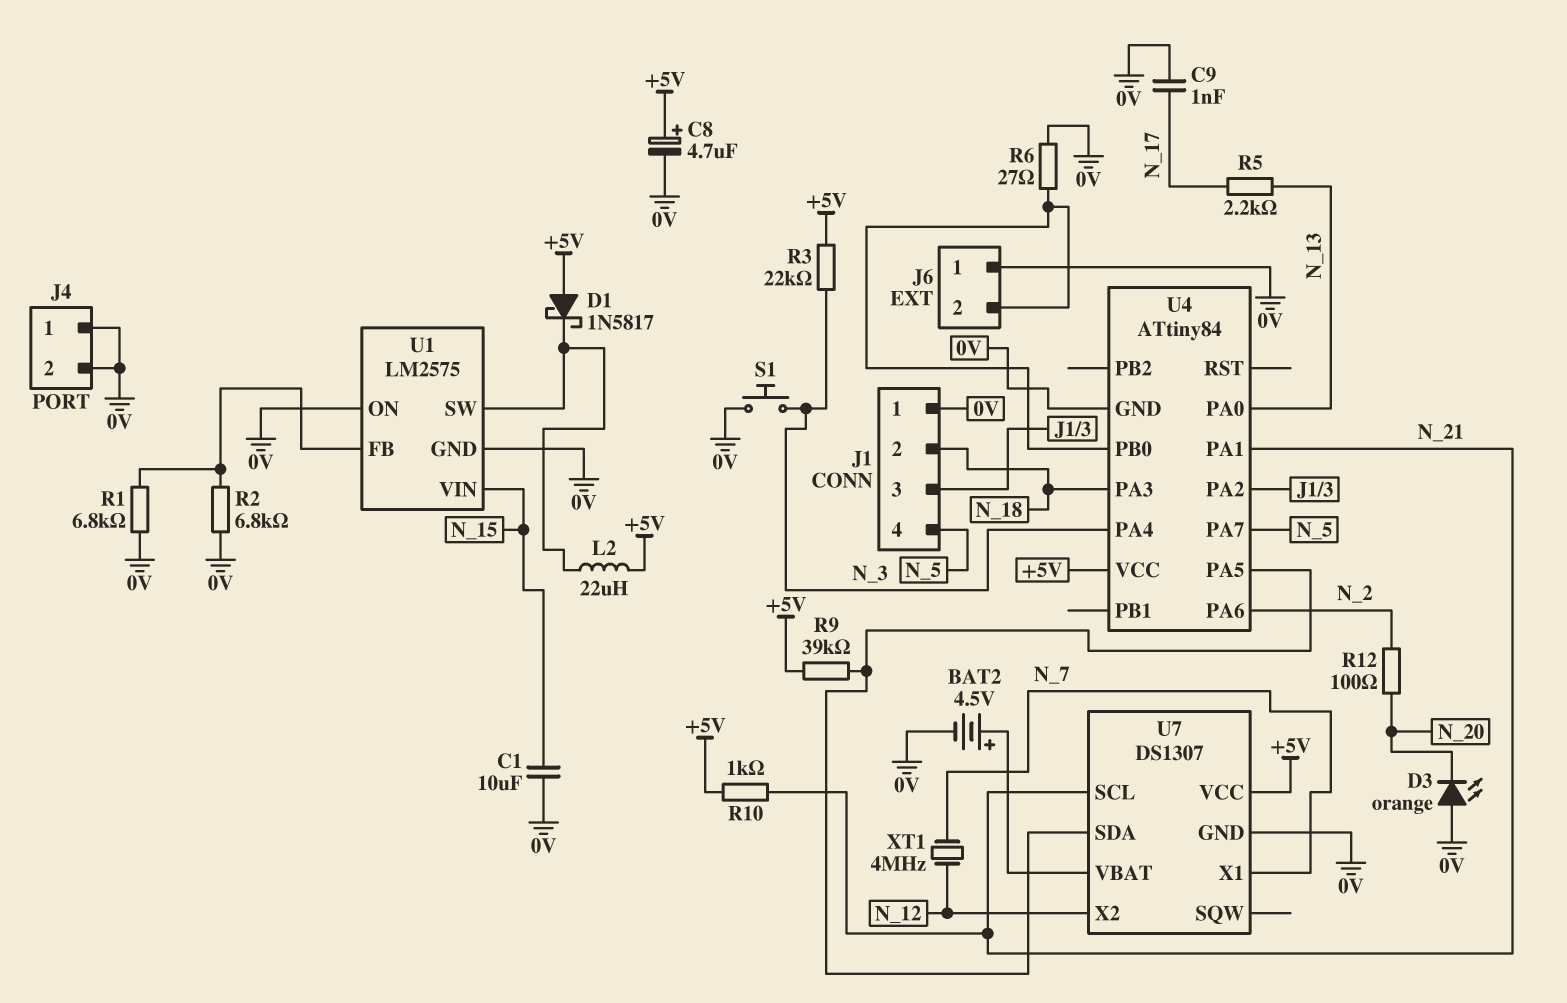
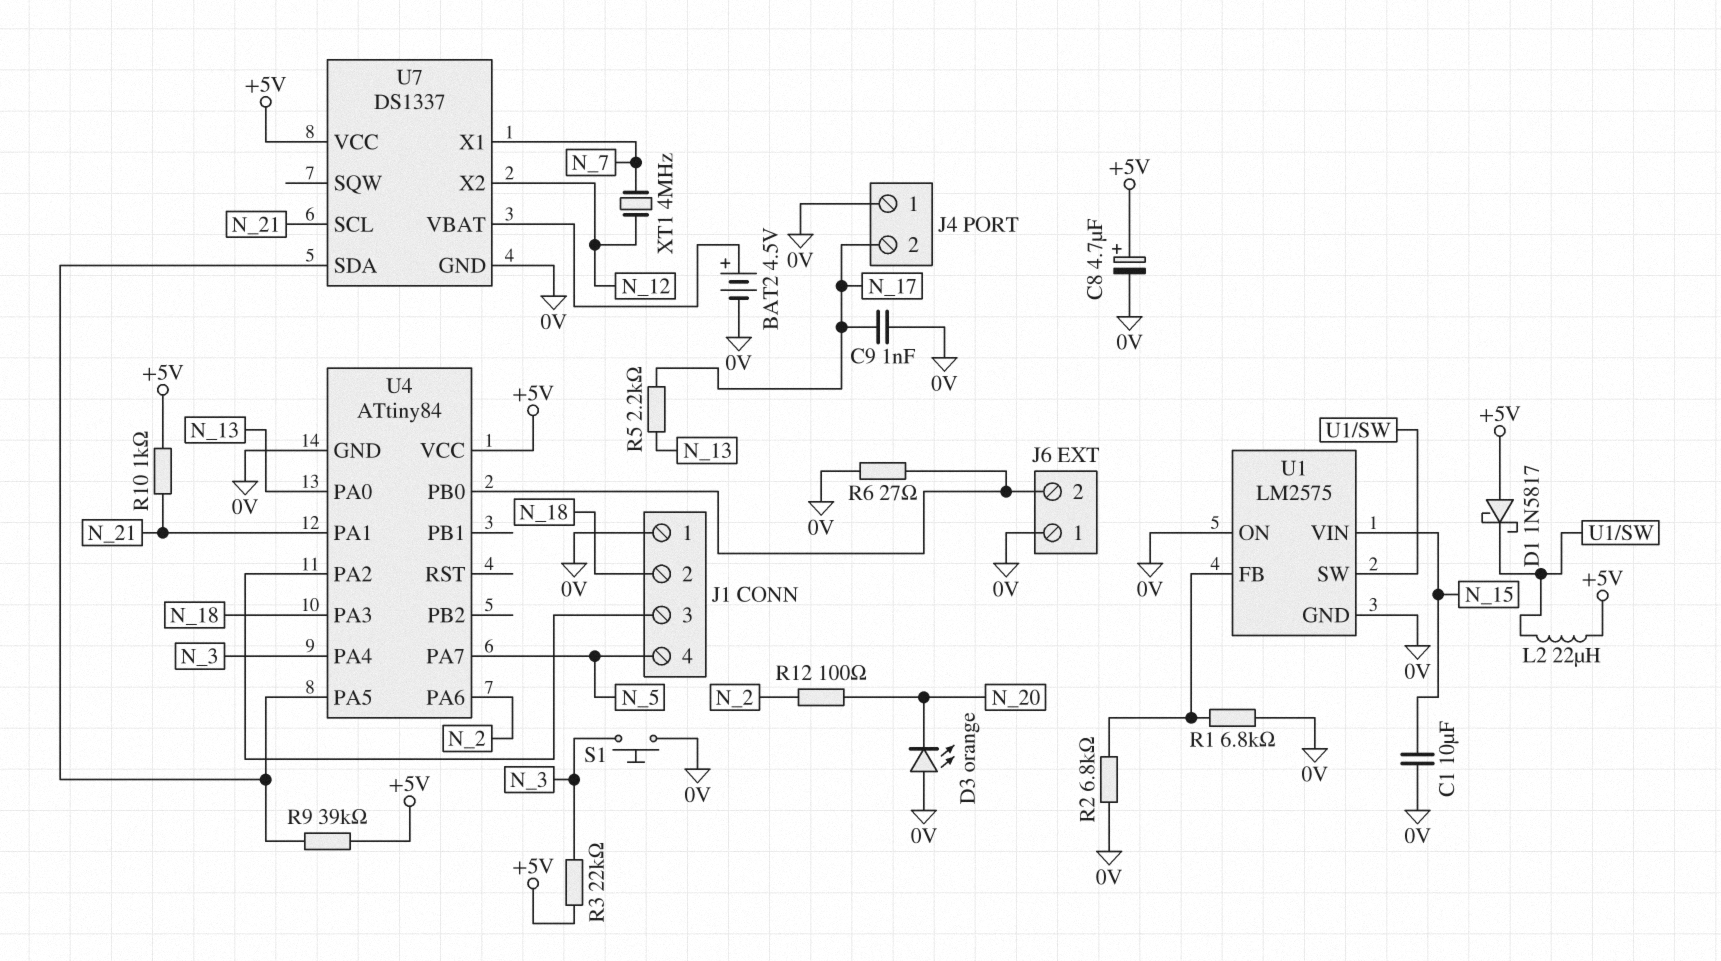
J4 pin 2: 0V -> N_17
U7: DS1307 -> DS1337

